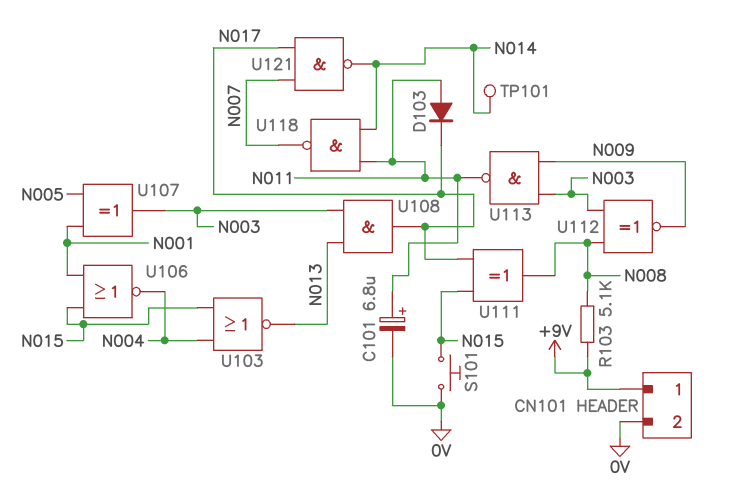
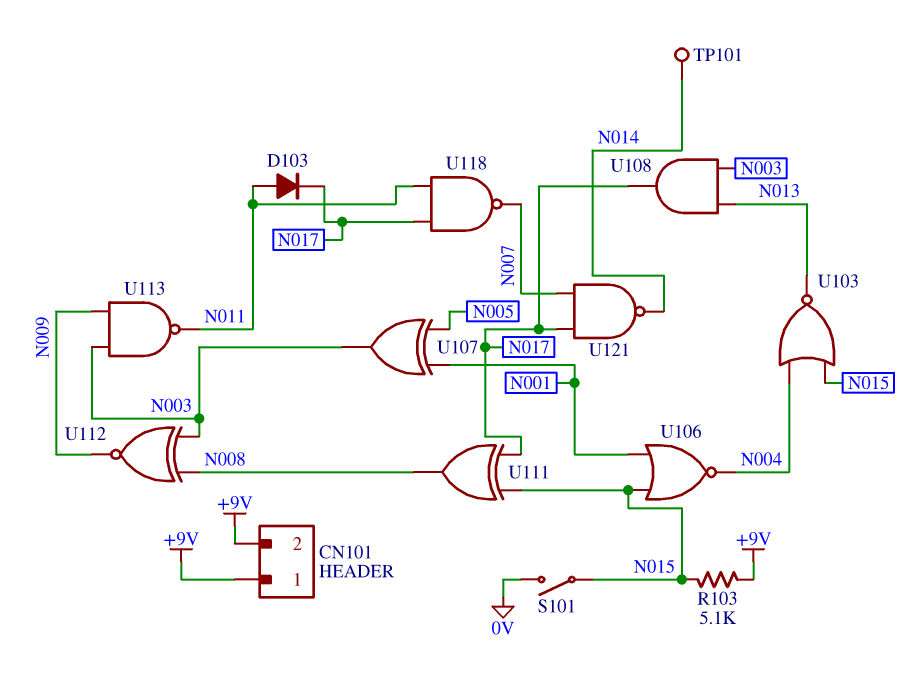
C101: 6.8uF (plus N011, minus 0V) -> none
CN101 pin 2: 0V -> +9V
R103: 5.1k (+9V, N008) -> 5.1k (+9V, N015)
S101: button (0V, N015) -> switch (0V, N015)
U118: NAND (in N011, in N014, out N007) -> NAND (in N011, in N017, out N007)

